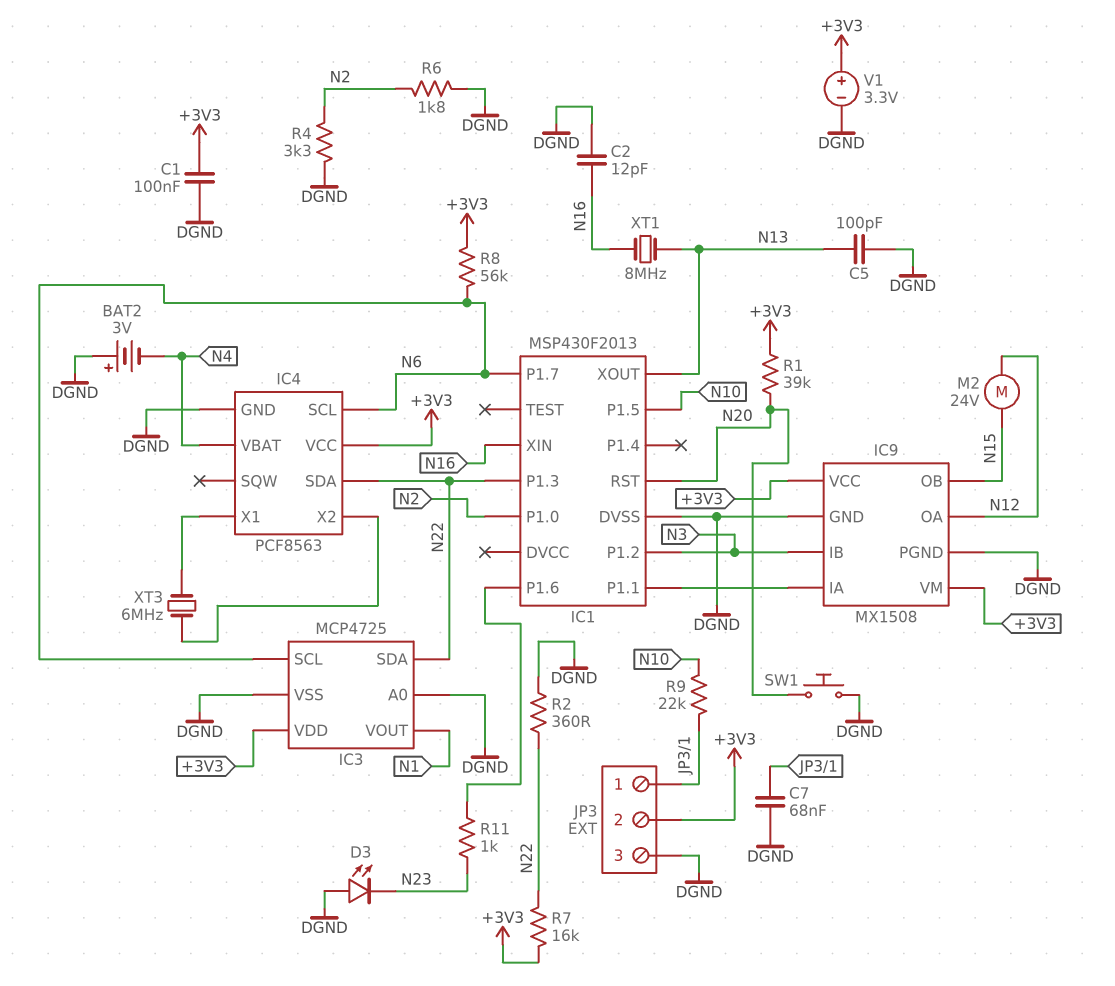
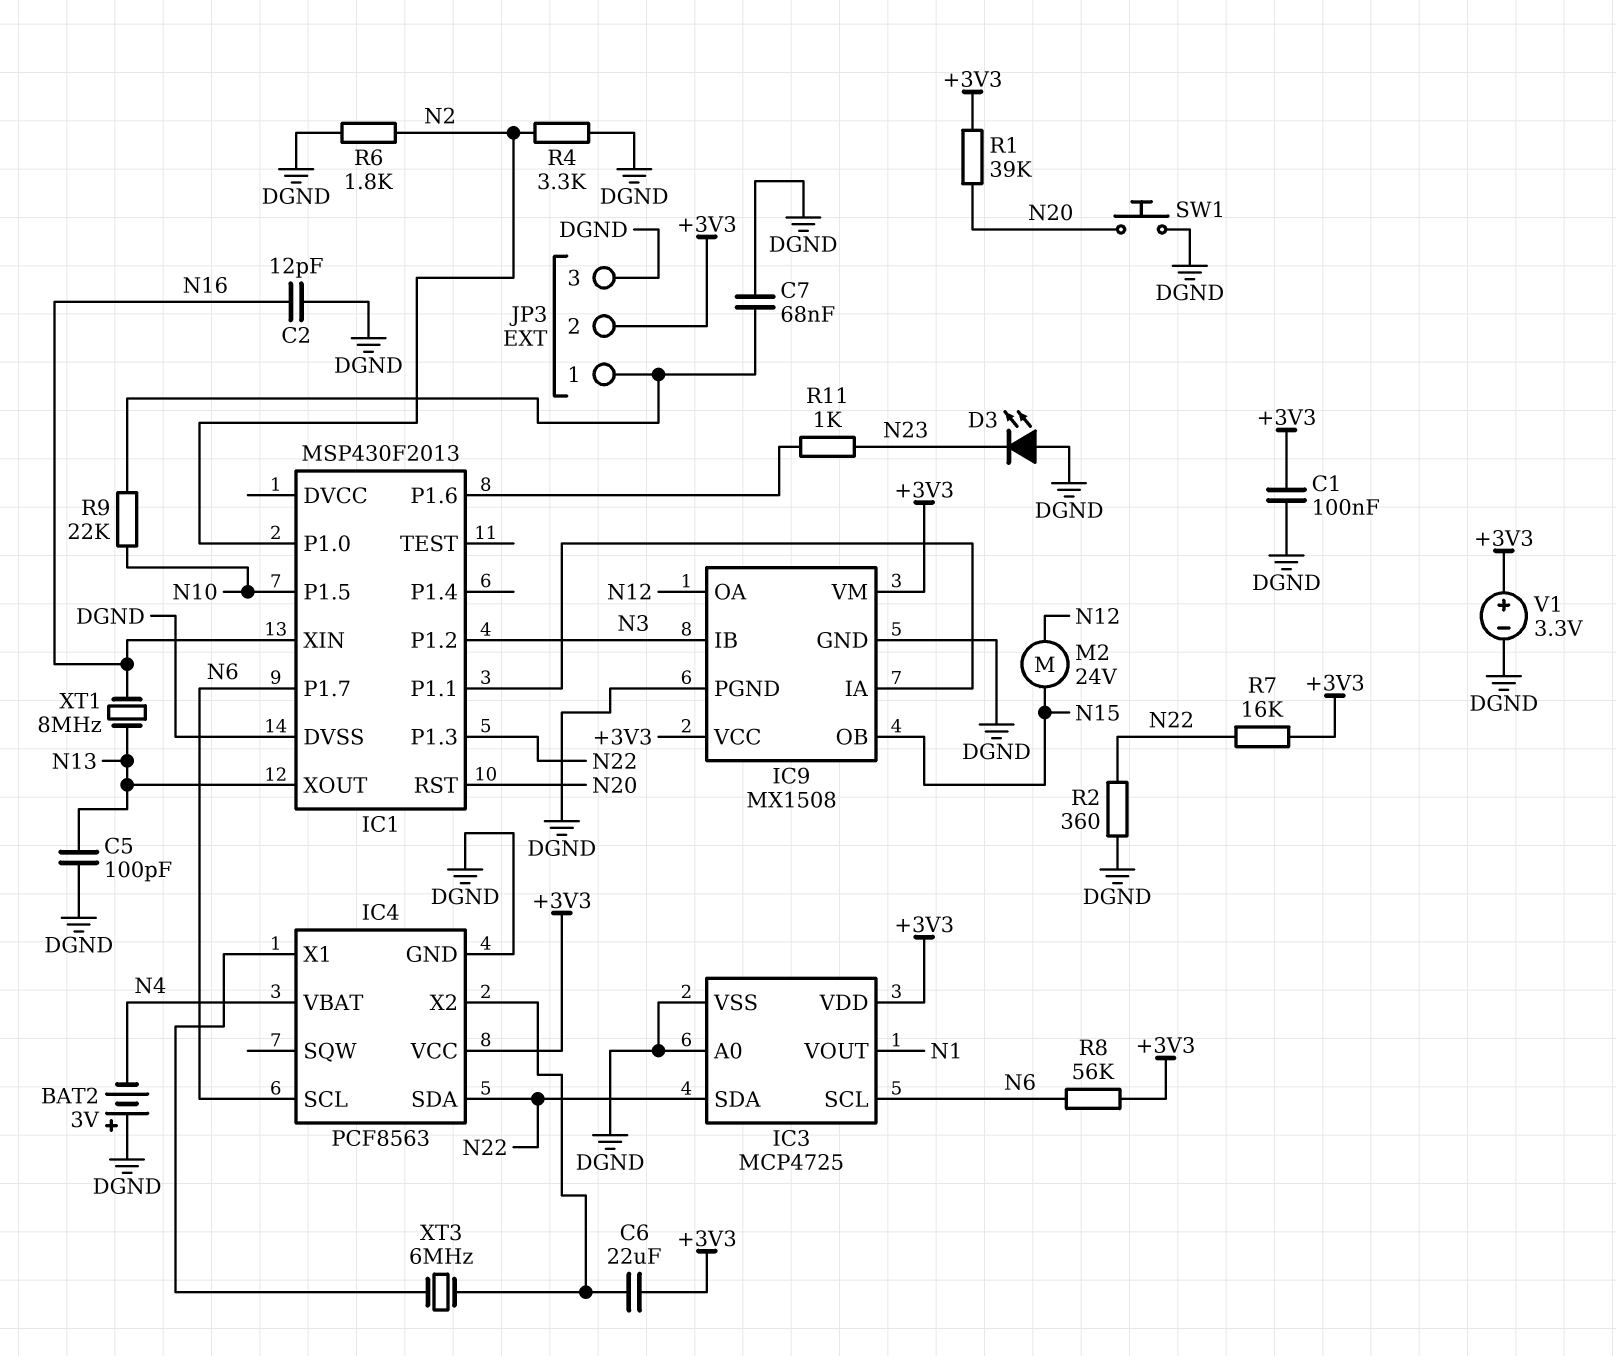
C6: none -> 22uF (+3V3, IC4/X2)

